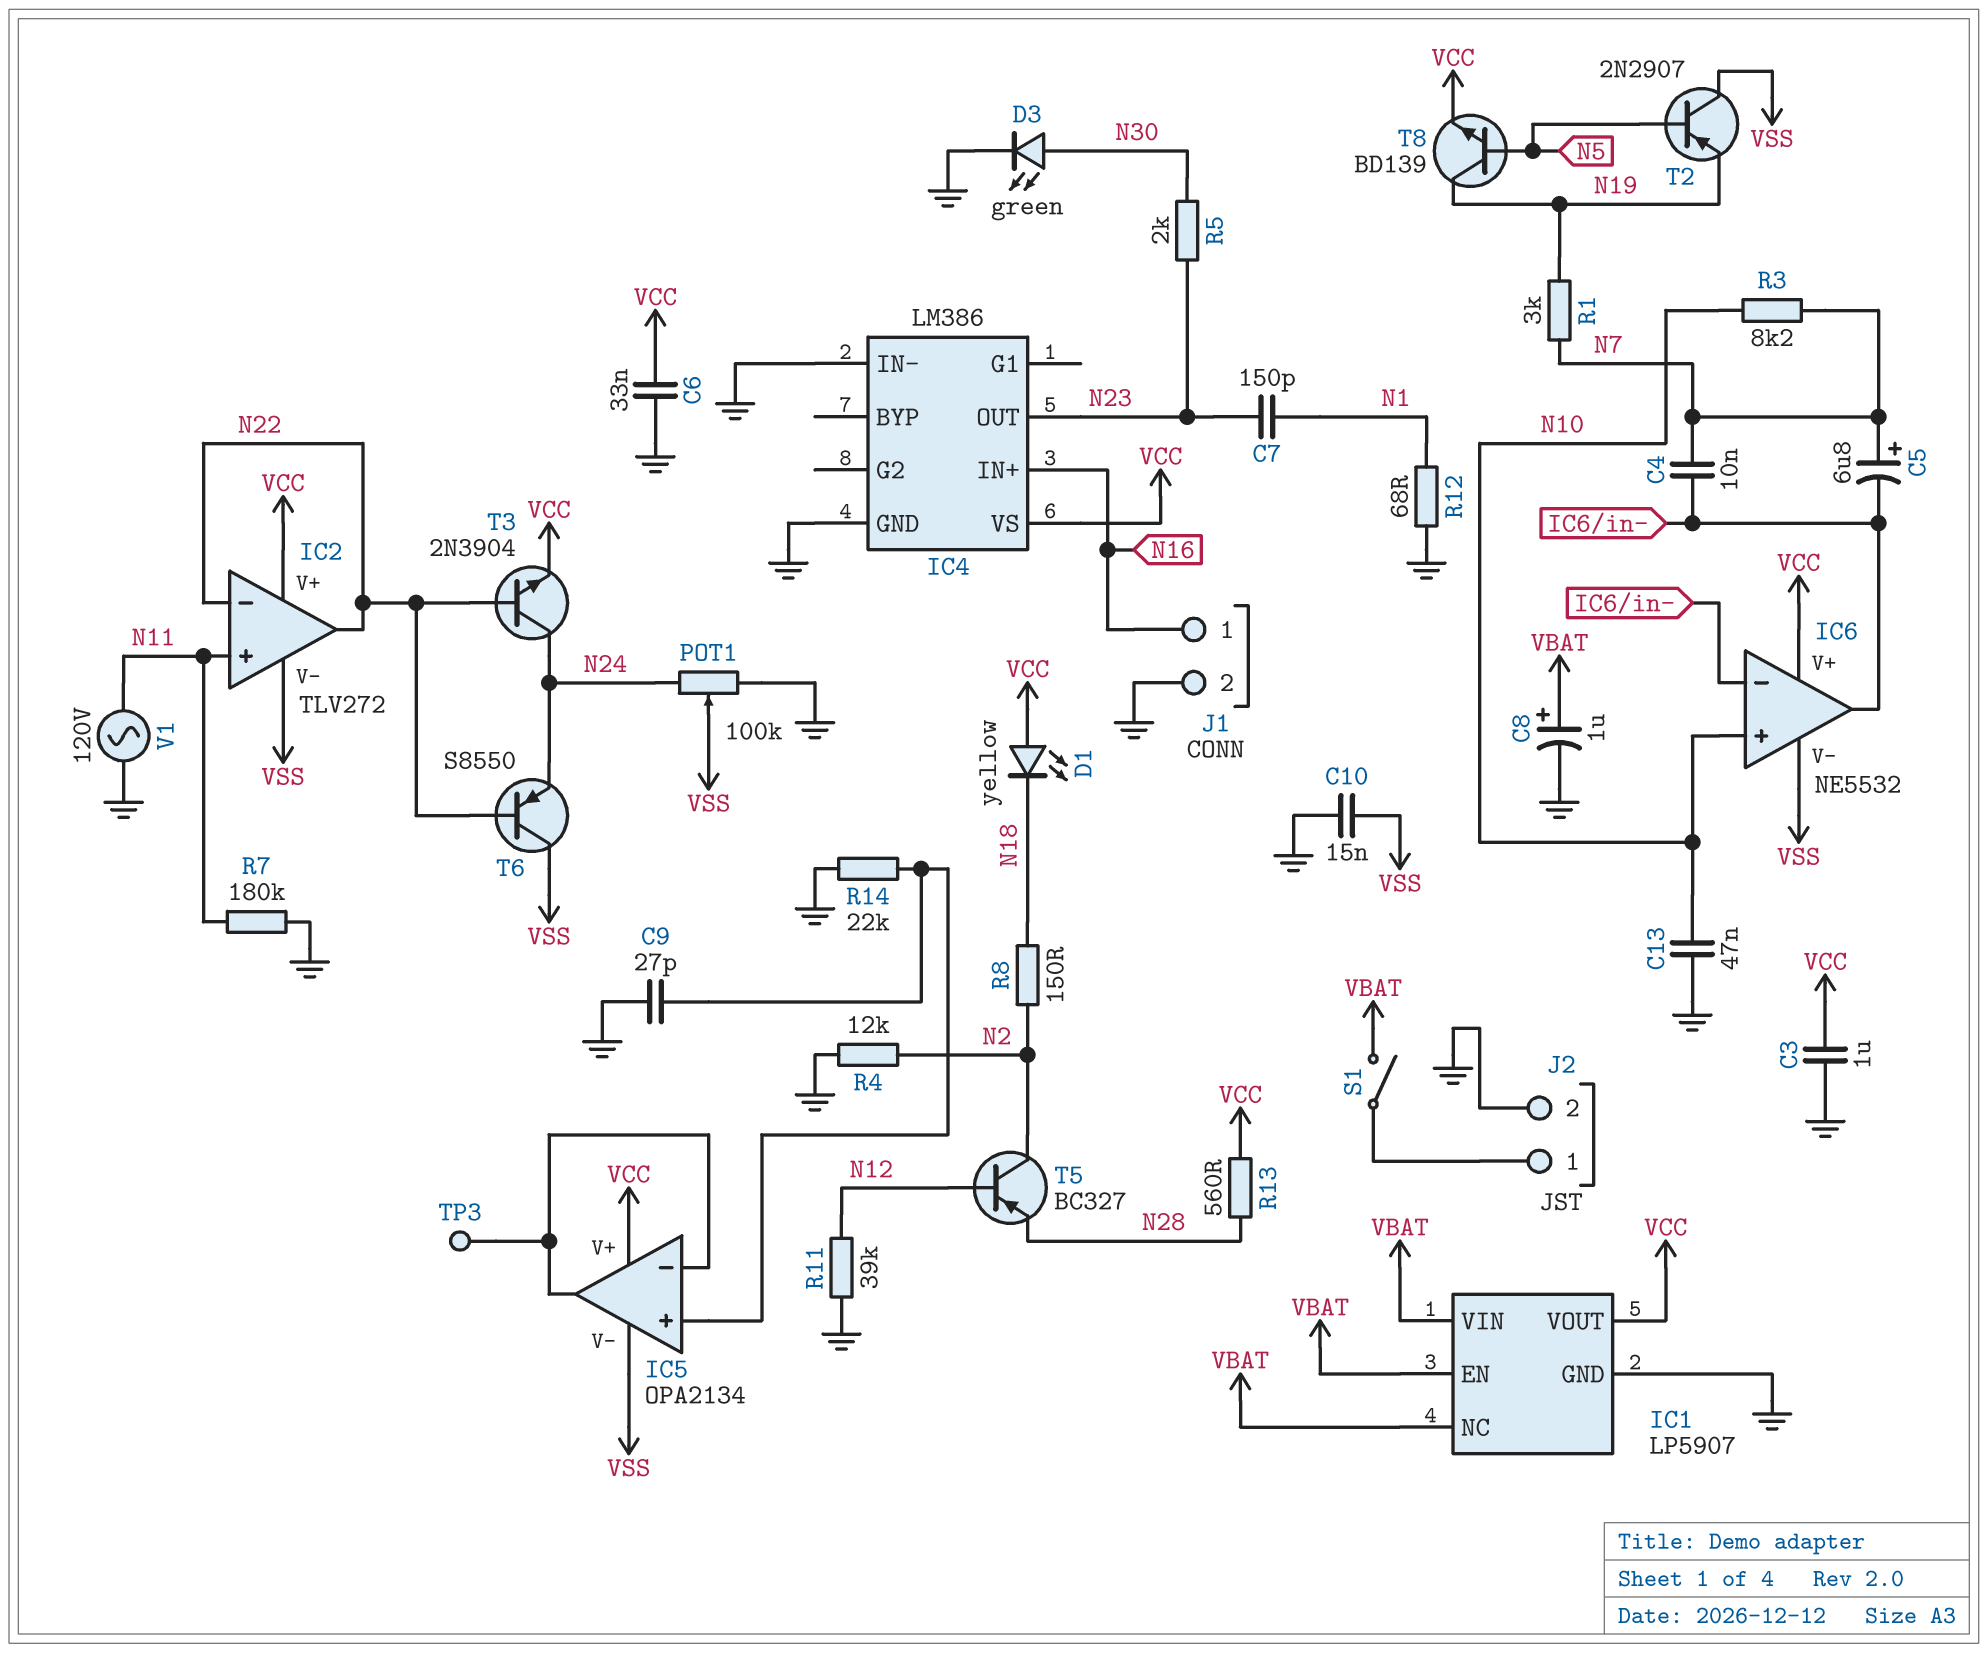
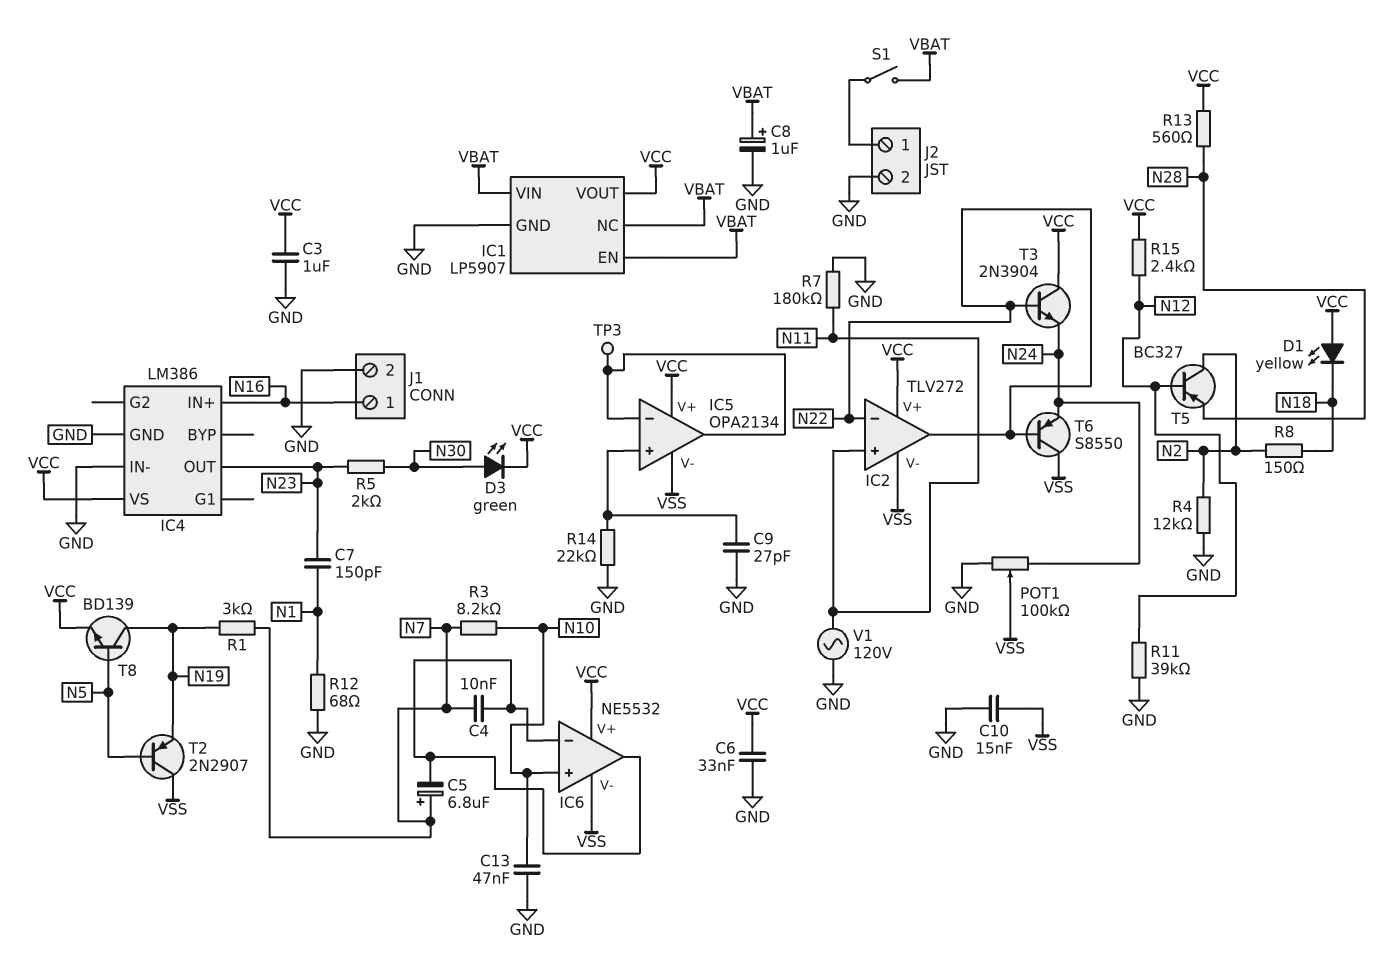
D3: LED green (A N30, K GND) -> LED green (A N30, K VCC)
R15: none -> 2.4k (N12, VCC)
T3: NPN 2N3904 (B N22, C N24, E VCC) -> NPN 2N3904 (B N22, C VCC, E N24)

